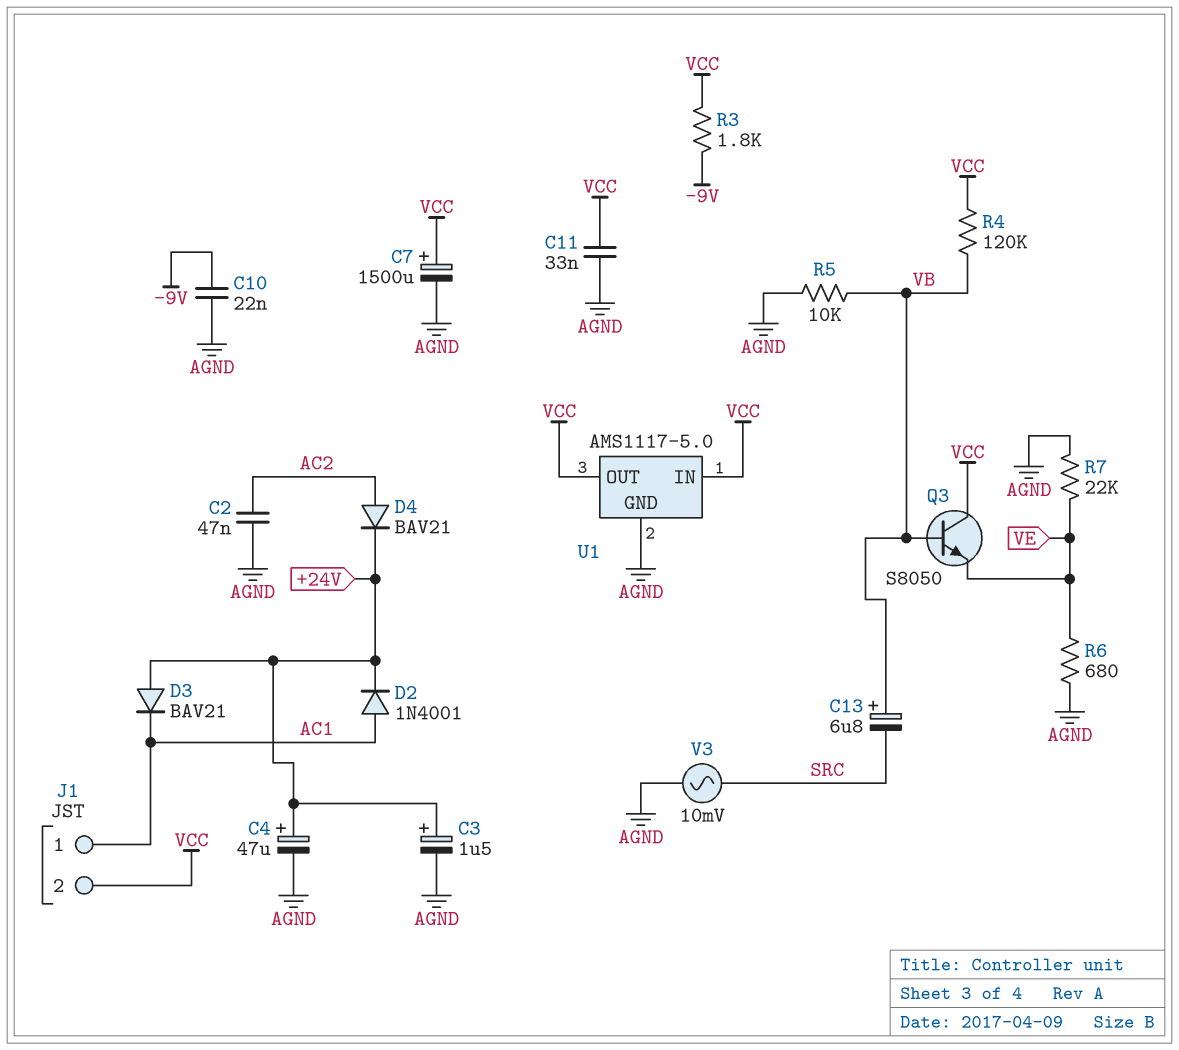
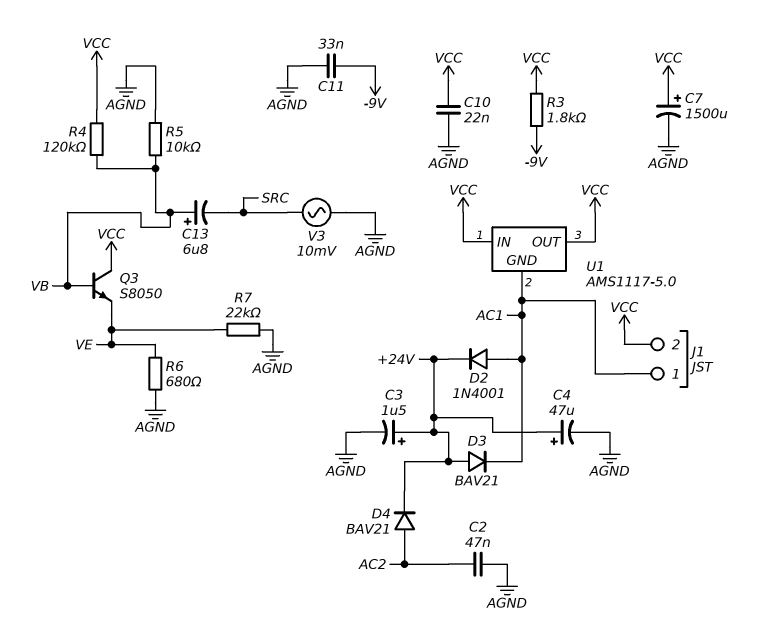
C10: 22nF (-9V, AGND) -> 22nF (AGND, VCC)
C11: 33nF (AGND, VCC) -> 33nF (-9V, AGND)
U1 pin GND: AGND -> AC1

